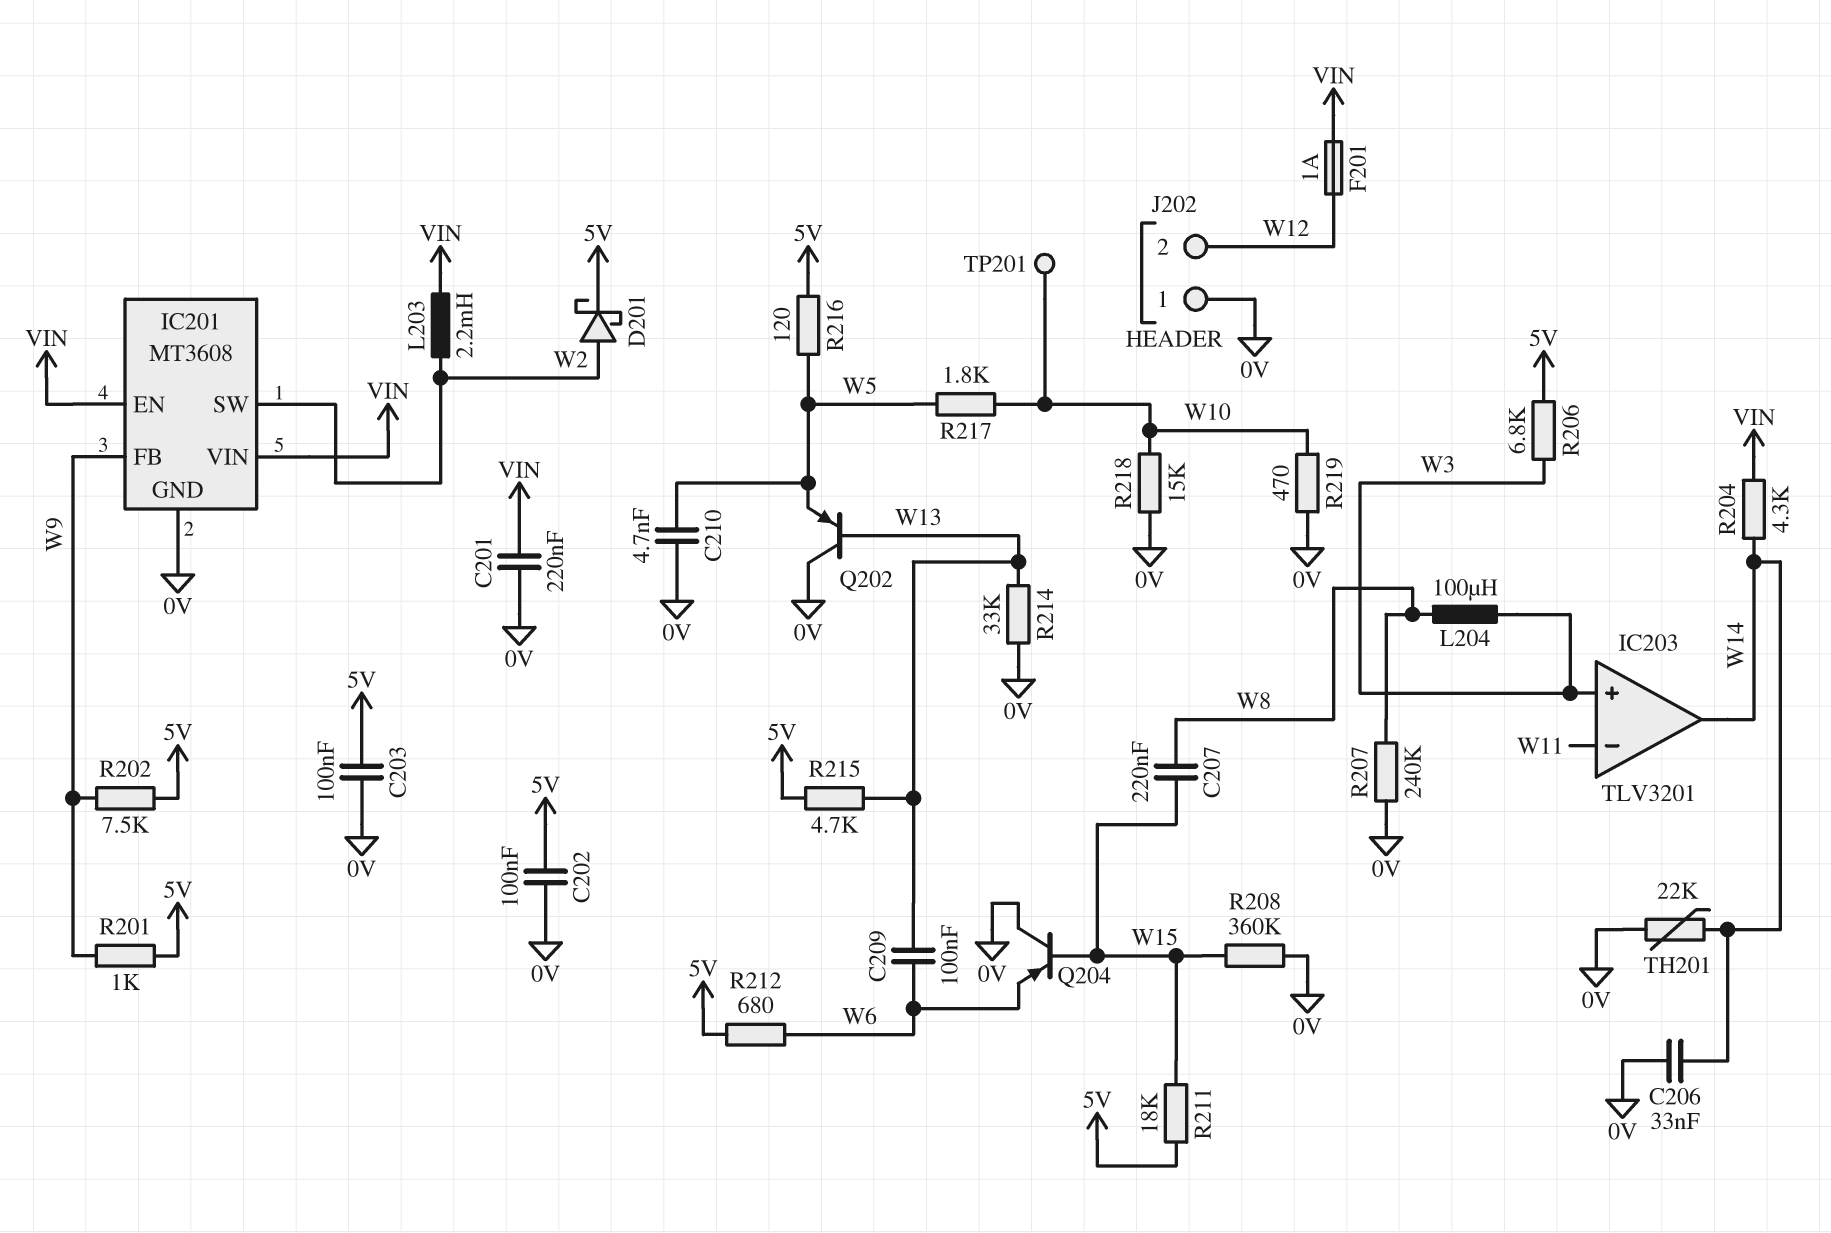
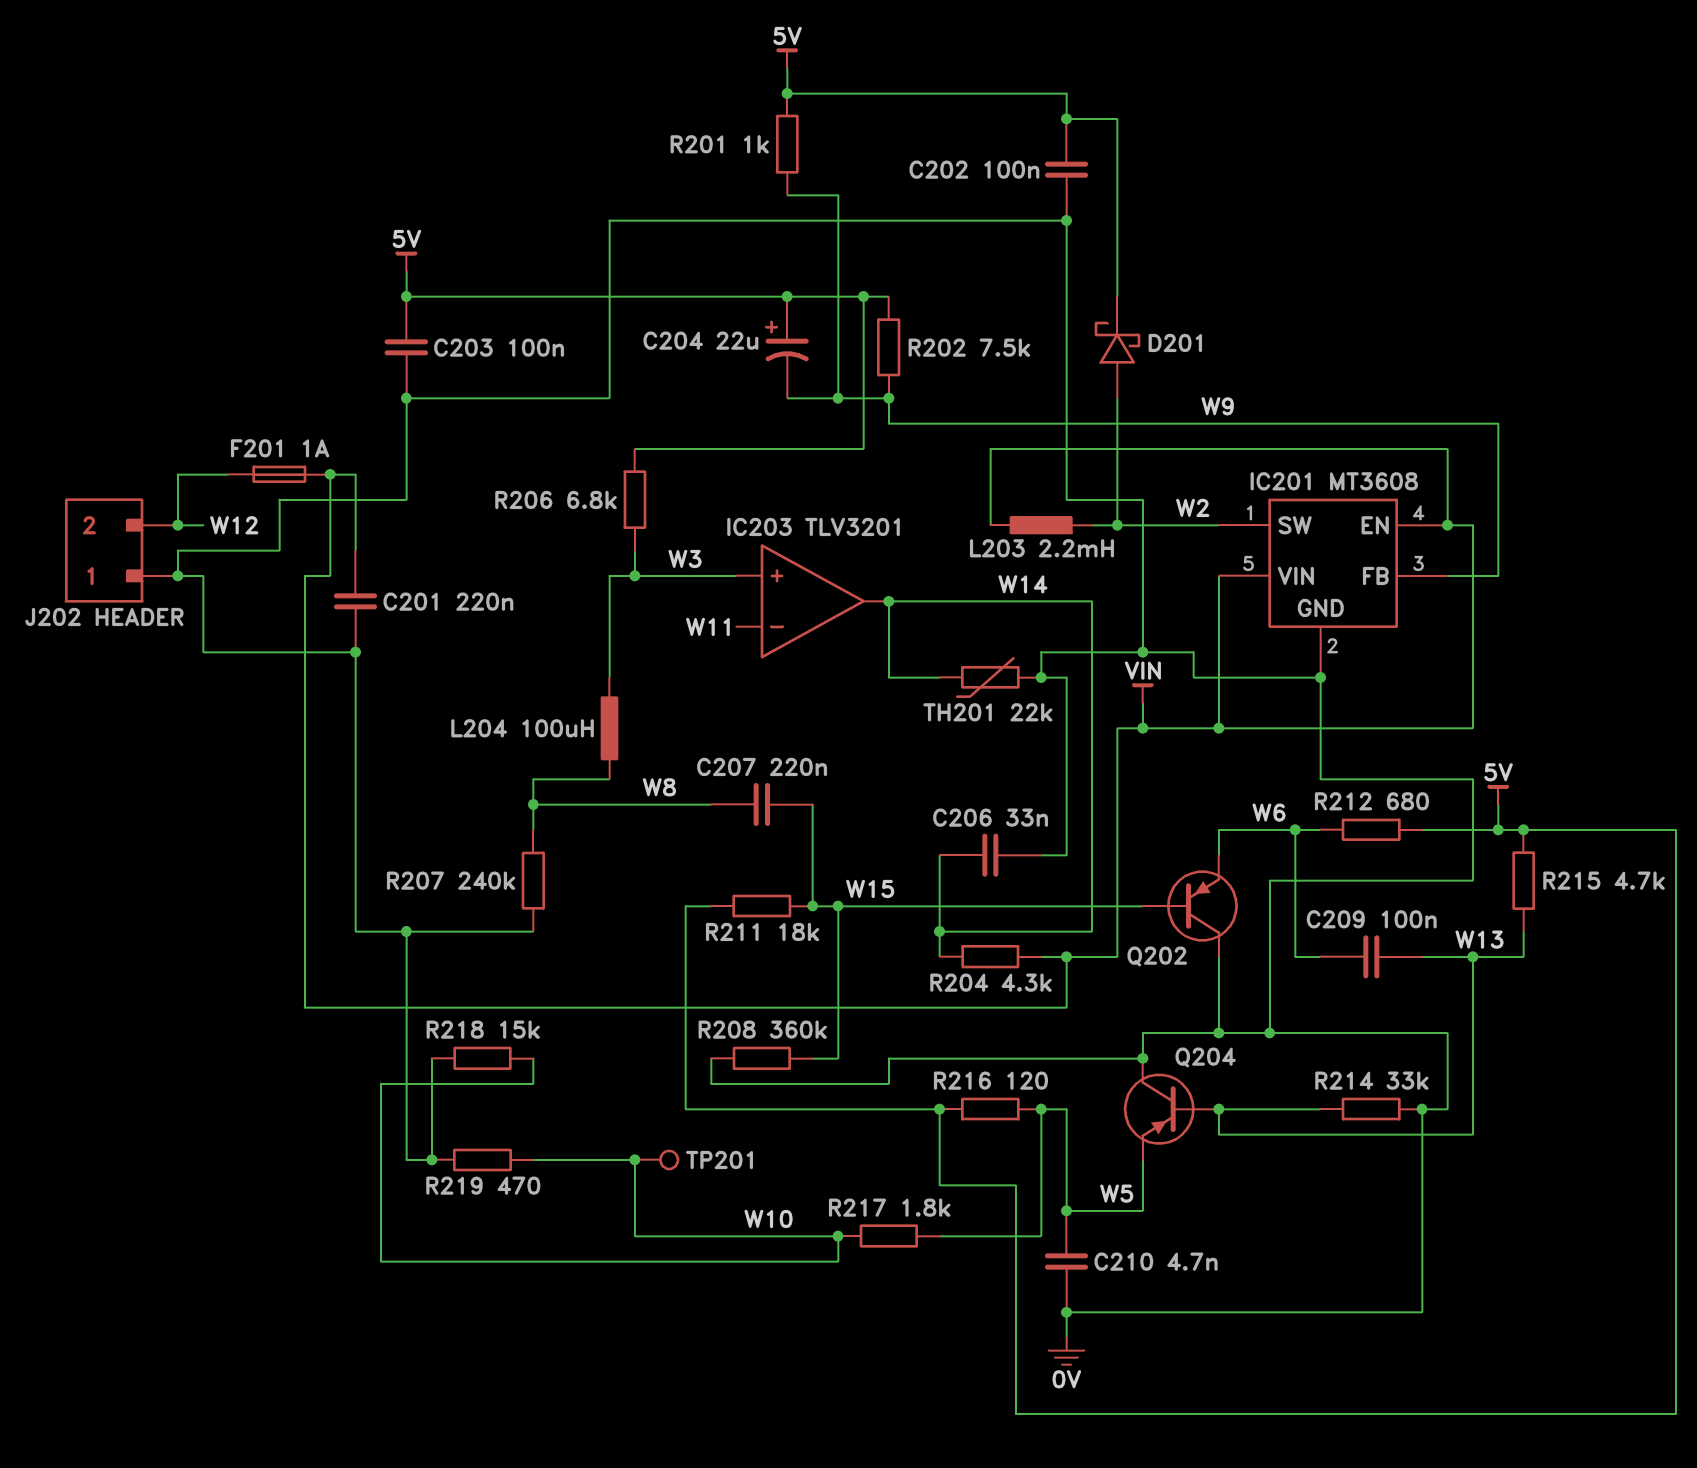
C204: none -> 22uF (plus 5V, minus W9)
Q202: PNP (B W13, C 0V, E W5) -> PNP (B W15, C 0V, E W6)
Q204: PNP (B W15, C 0V, E W6) -> PNP (B W13, C 0V, E W5)

